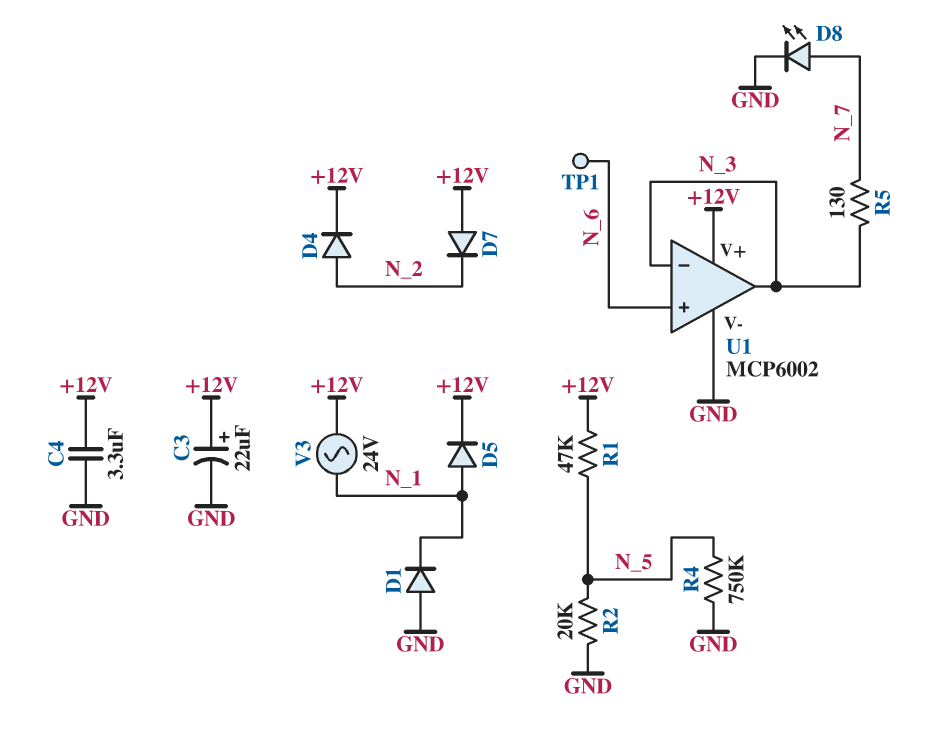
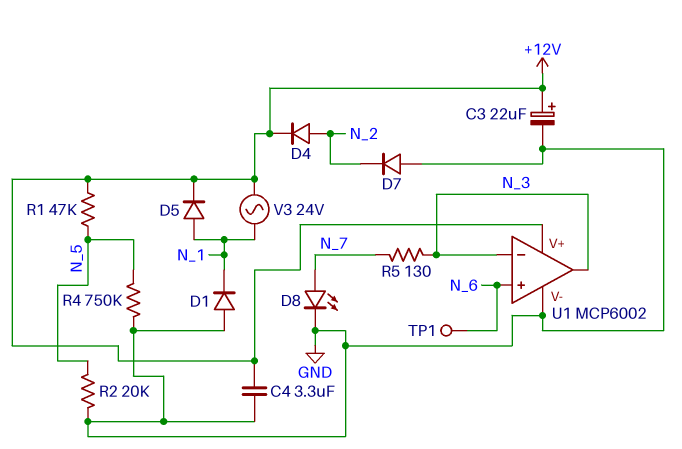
D7: diode (A +12V, K N_2) -> diode (A GND, K N_2)

